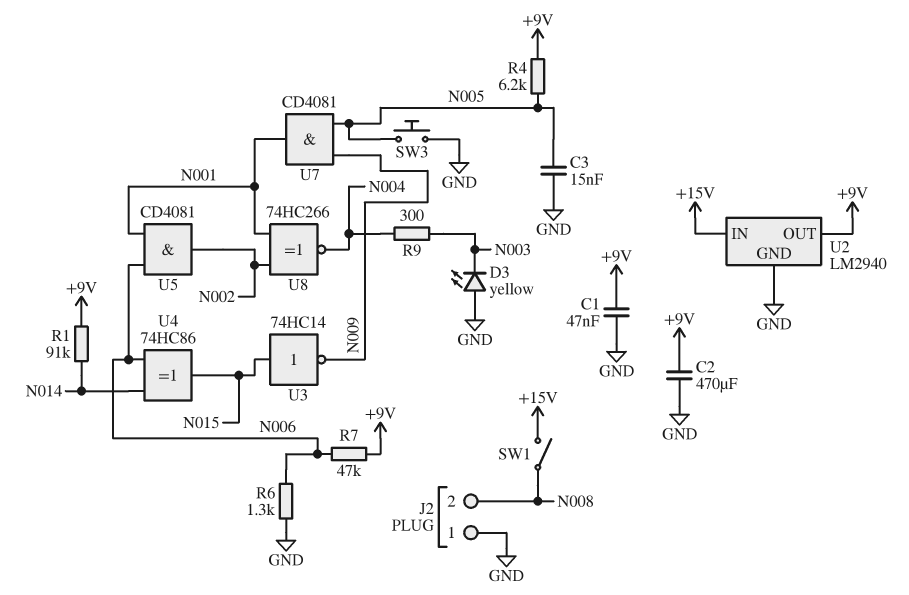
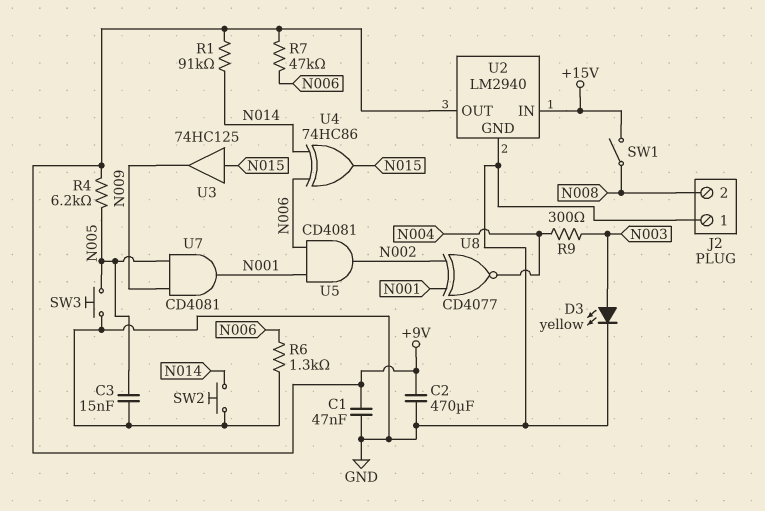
D3: LED yellow (A GND, K N003) -> LED yellow (A N003, K GND)
SW2: none -> button (GND, N014)
U3: NOT 74HC14 (in N015, out N009) -> buffer 74HC125 (in N015, out N009)
U8: XNOR 74HC266 (in N001, in N002, out N004) -> XNOR CD4077 (in N001, in N002, out N004)

